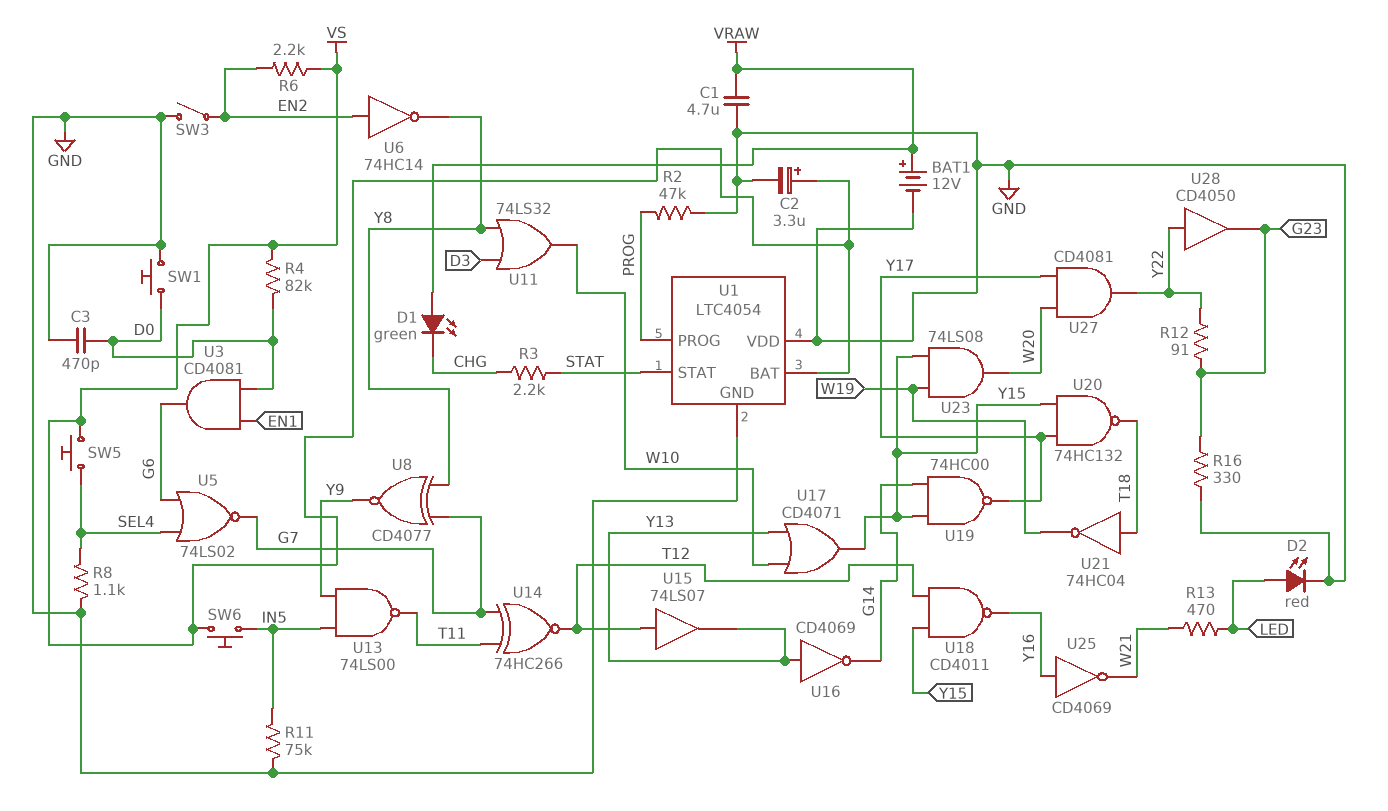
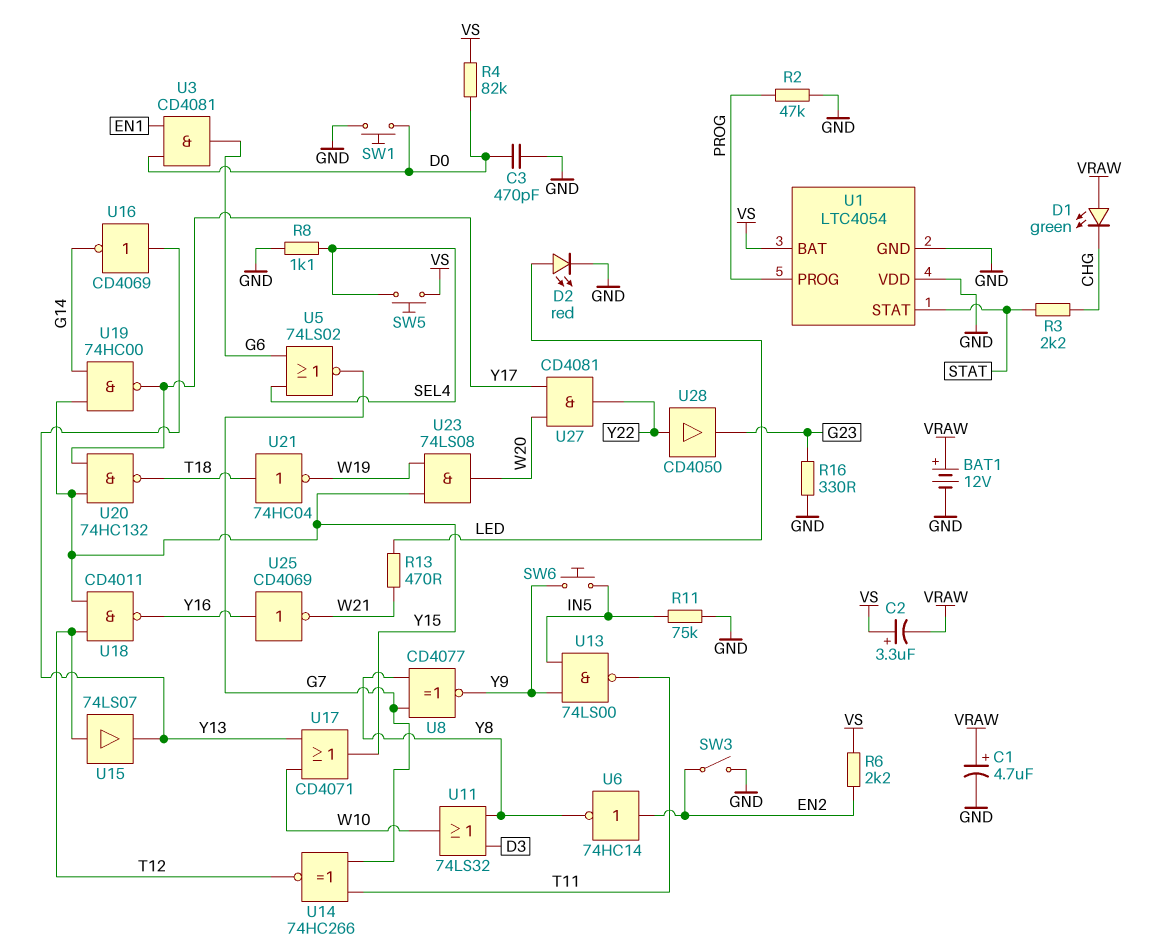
C1: 4.7uF (GND, VRAW) -> 4.7uF (plus VRAW, minus GND)
C2: 3.3uF (plus VS, minus GND) -> 3.3uF (plus VS, minus VRAW)
R12: 91 (G23, Y22) -> none
SW6: button (IN5, VS) -> button (IN5, Y9)

